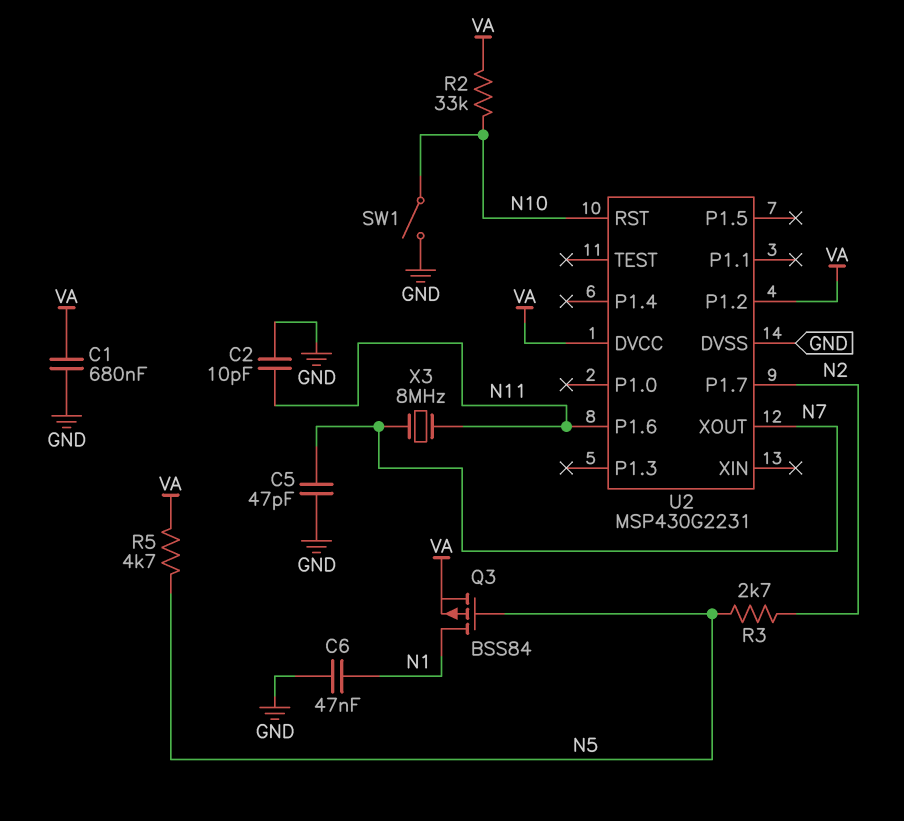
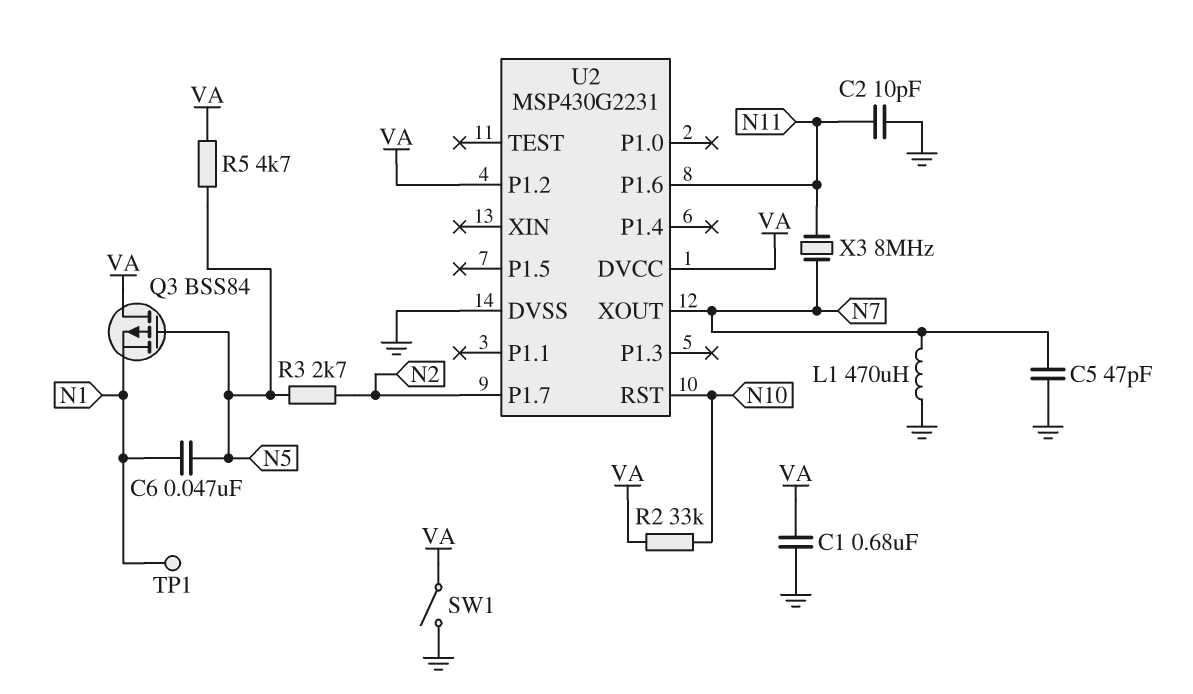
C6: 47nF (GND, N1) -> 47nF (N1, N5)
L1: none -> 470uH (GND, N7)
Q3: PMOS BSS84 (G N5, D N1, S VA) -> PMOS BSS84 (G N5, D VA, S N1)
SW1: switch (GND, N10) -> switch (GND, VA)
TP1: none -> test point (N1)

